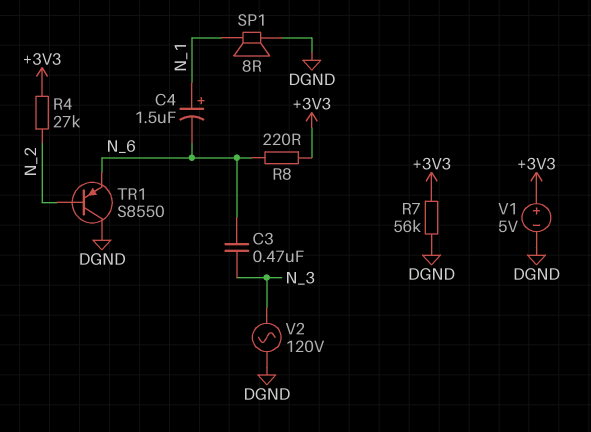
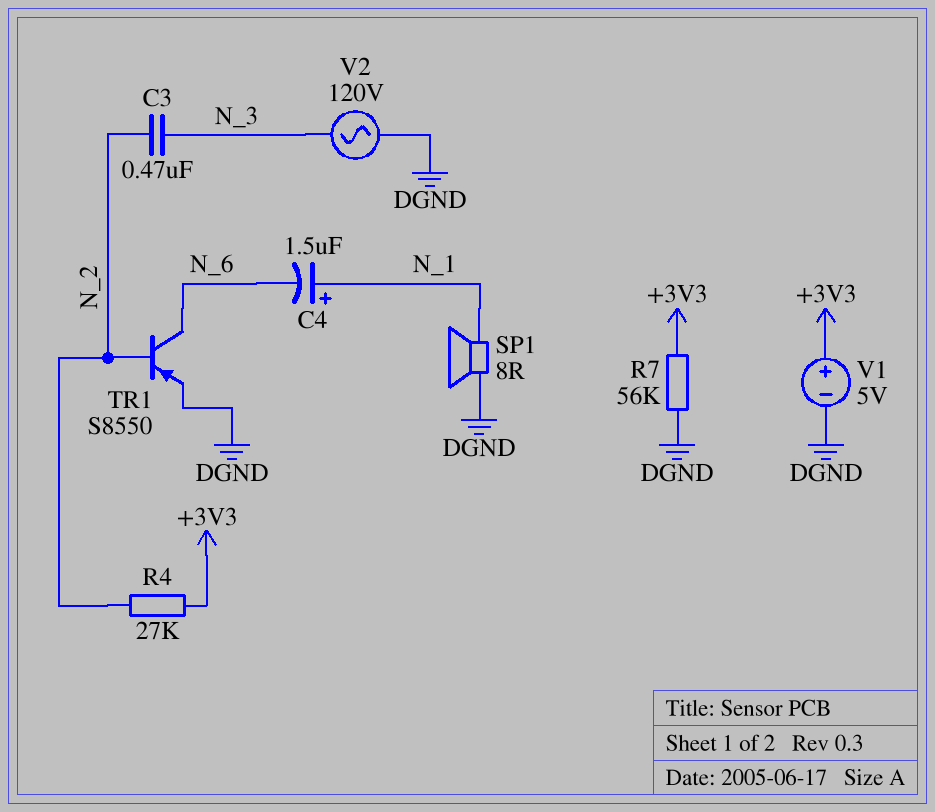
C3: 470nF (N_3, N_6) -> 470nF (N_2, N_3)
R8: 220 (+3V3, N_6) -> none
TR1: PNP S8550 (B N_2, C DGND, E N_6) -> PNP S8550 (B N_2, C N_6, E DGND)

